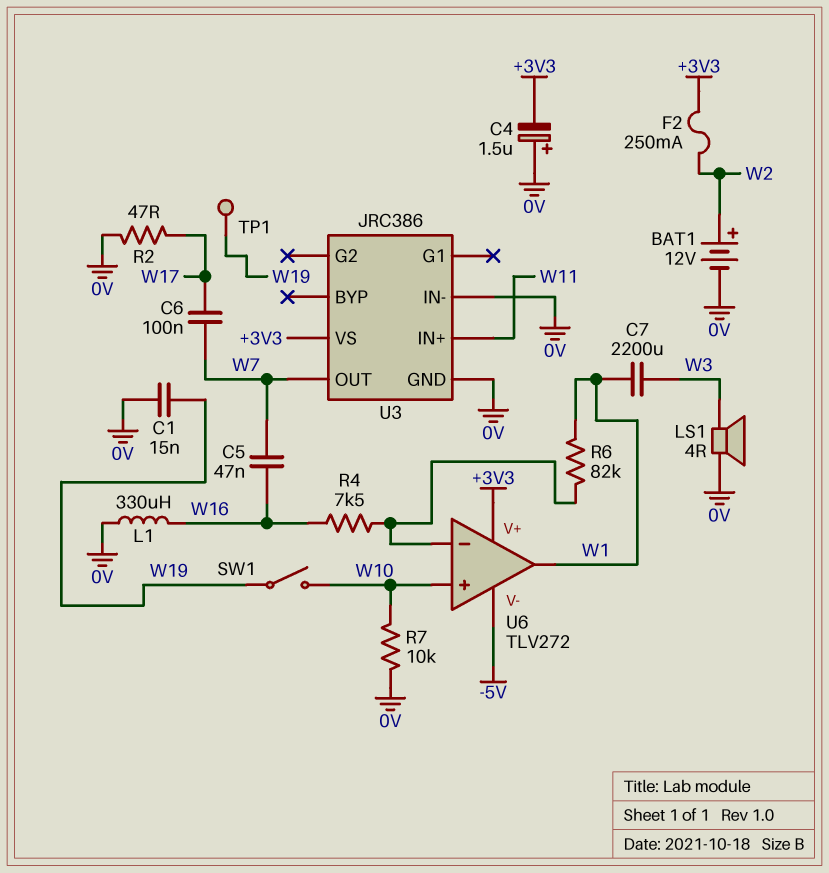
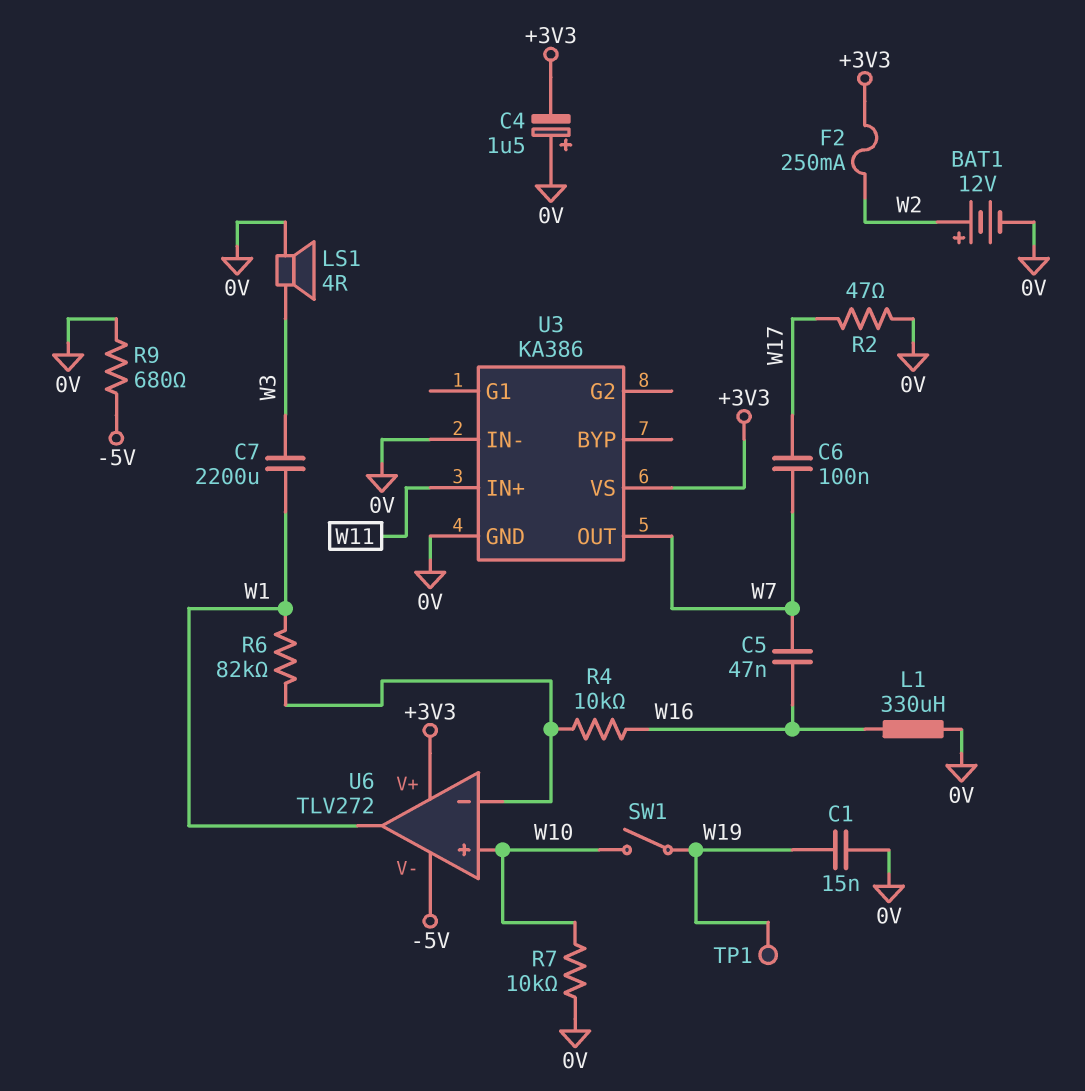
R4: 7.5k (U6/in-, W16) -> 10k (U6/in-, W16)
R9: none -> 680 (-5V, 0V)
U3: JRC386 -> KA386

